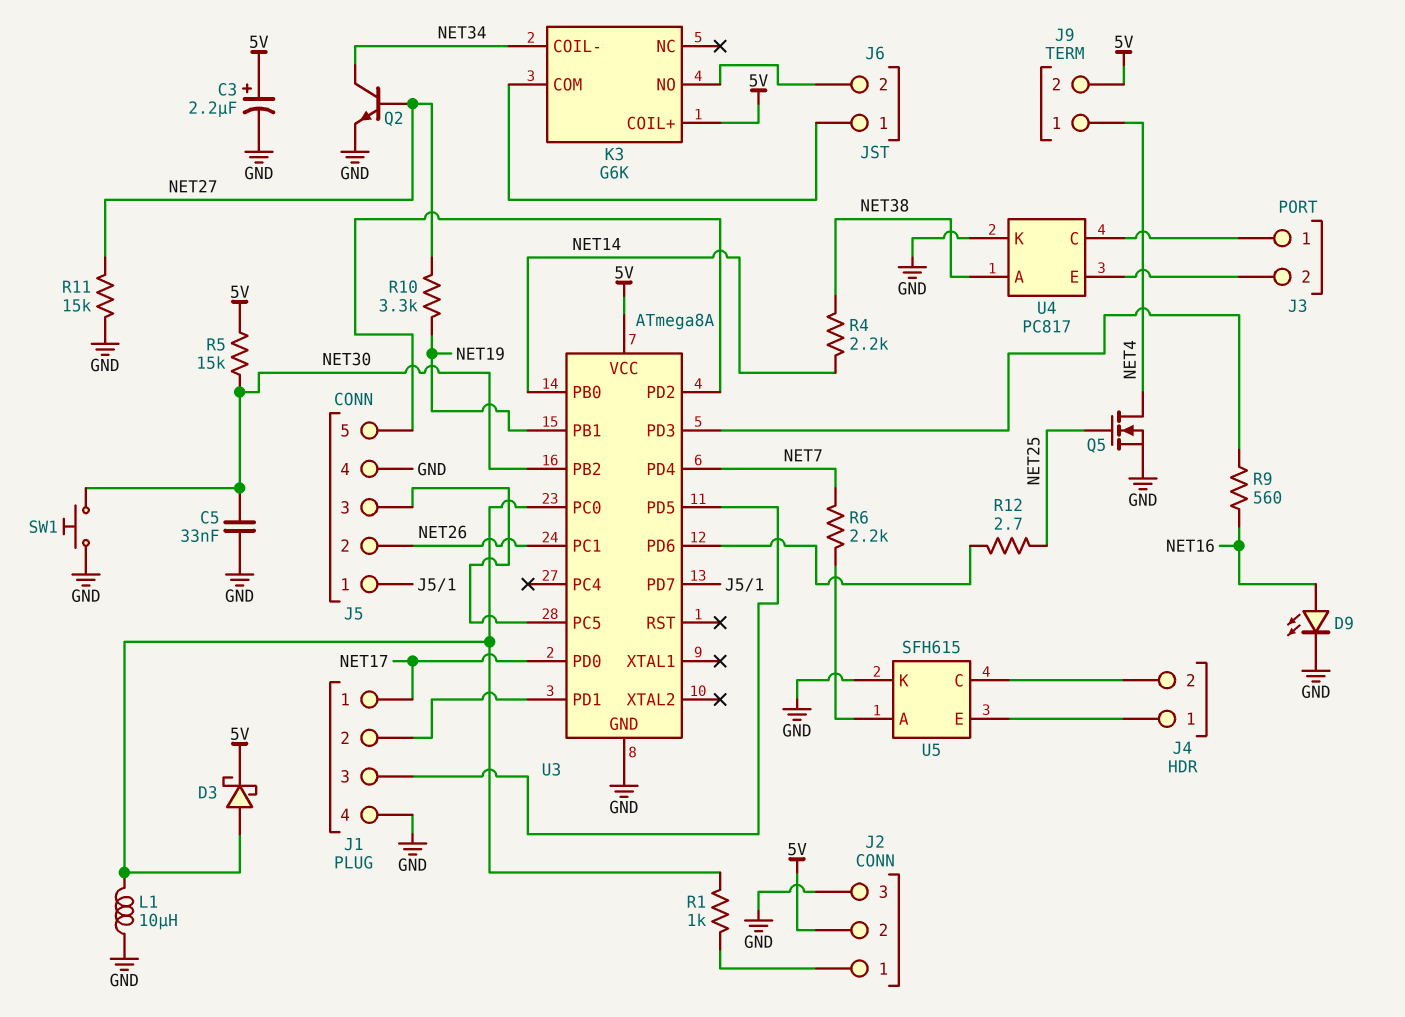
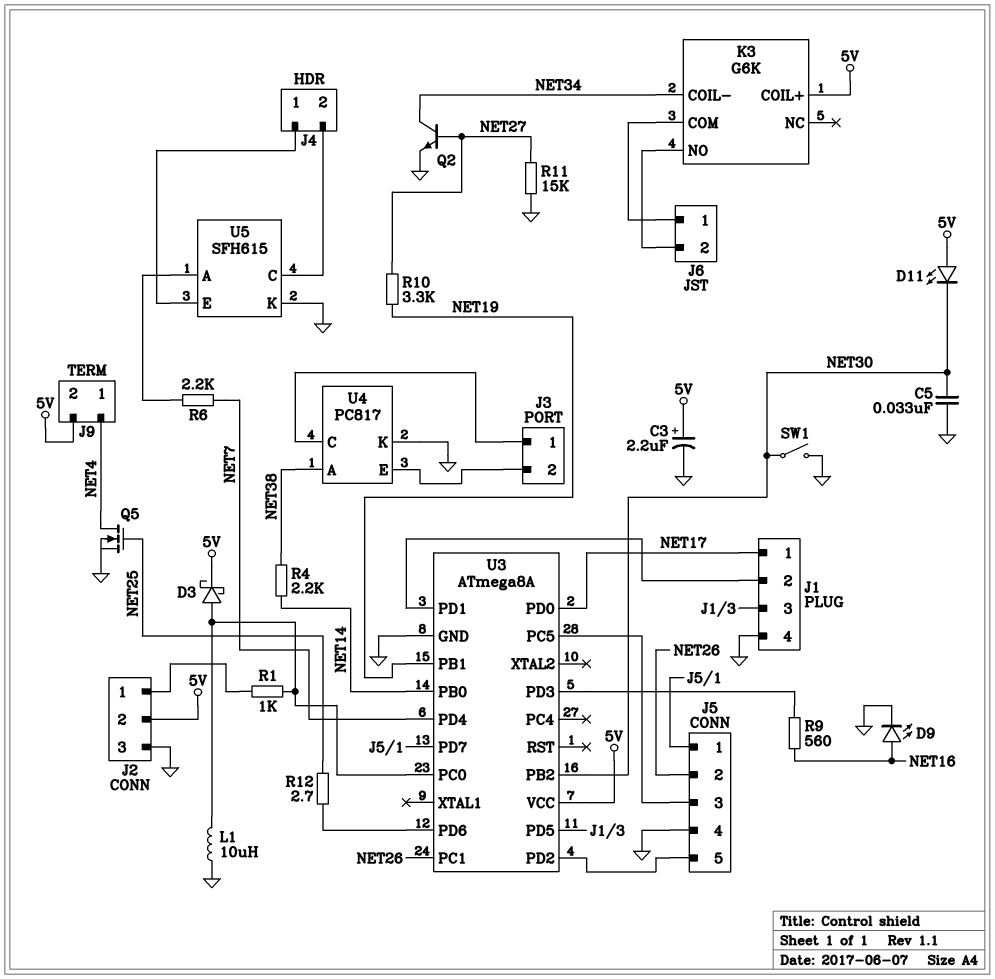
D11: none -> LED (A 5V, K NET30)
R5: 15k (5V, NET30) -> none
SW1: button (GND, NET30) -> switch (GND, NET30)

